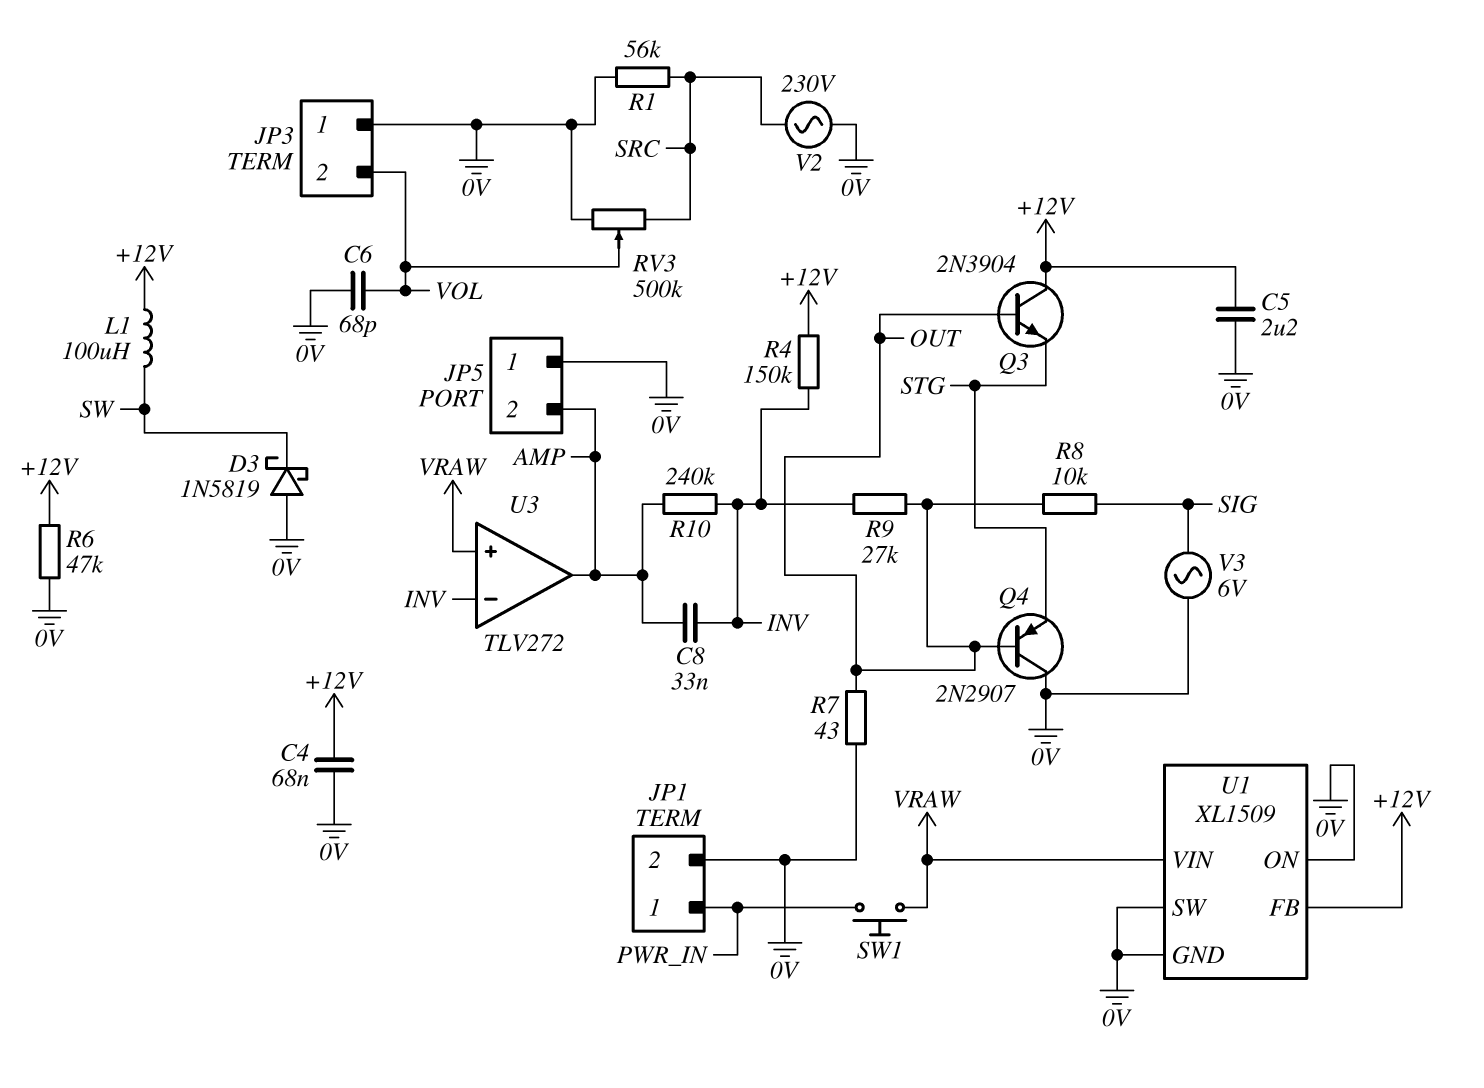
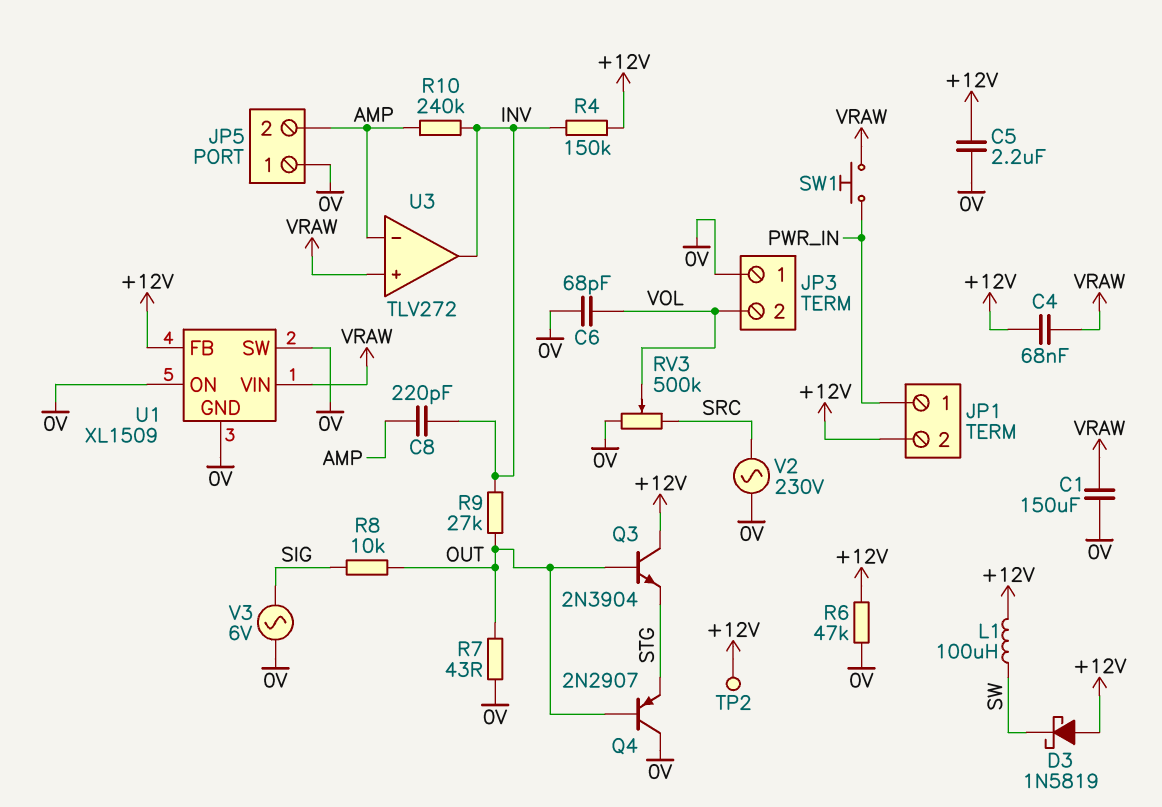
C1: none -> 150uF (0V, VRAW)
C4: 68nF (+12V, 0V) -> 68nF (+12V, VRAW)
C8: 33nF (AMP, INV) -> 220pF (AMP, INV)
D3: schottky 1N5819 (A 0V, K SW) -> schottky 1N5819 (A +12V, K SW)
JP1 pin 2: 0V -> +12V
R1: 56k (0V, SRC) -> none
TP2: none -> test point (+12V)
U3 pin in-: INV -> AMP
U3 pin out: AMP -> INV

